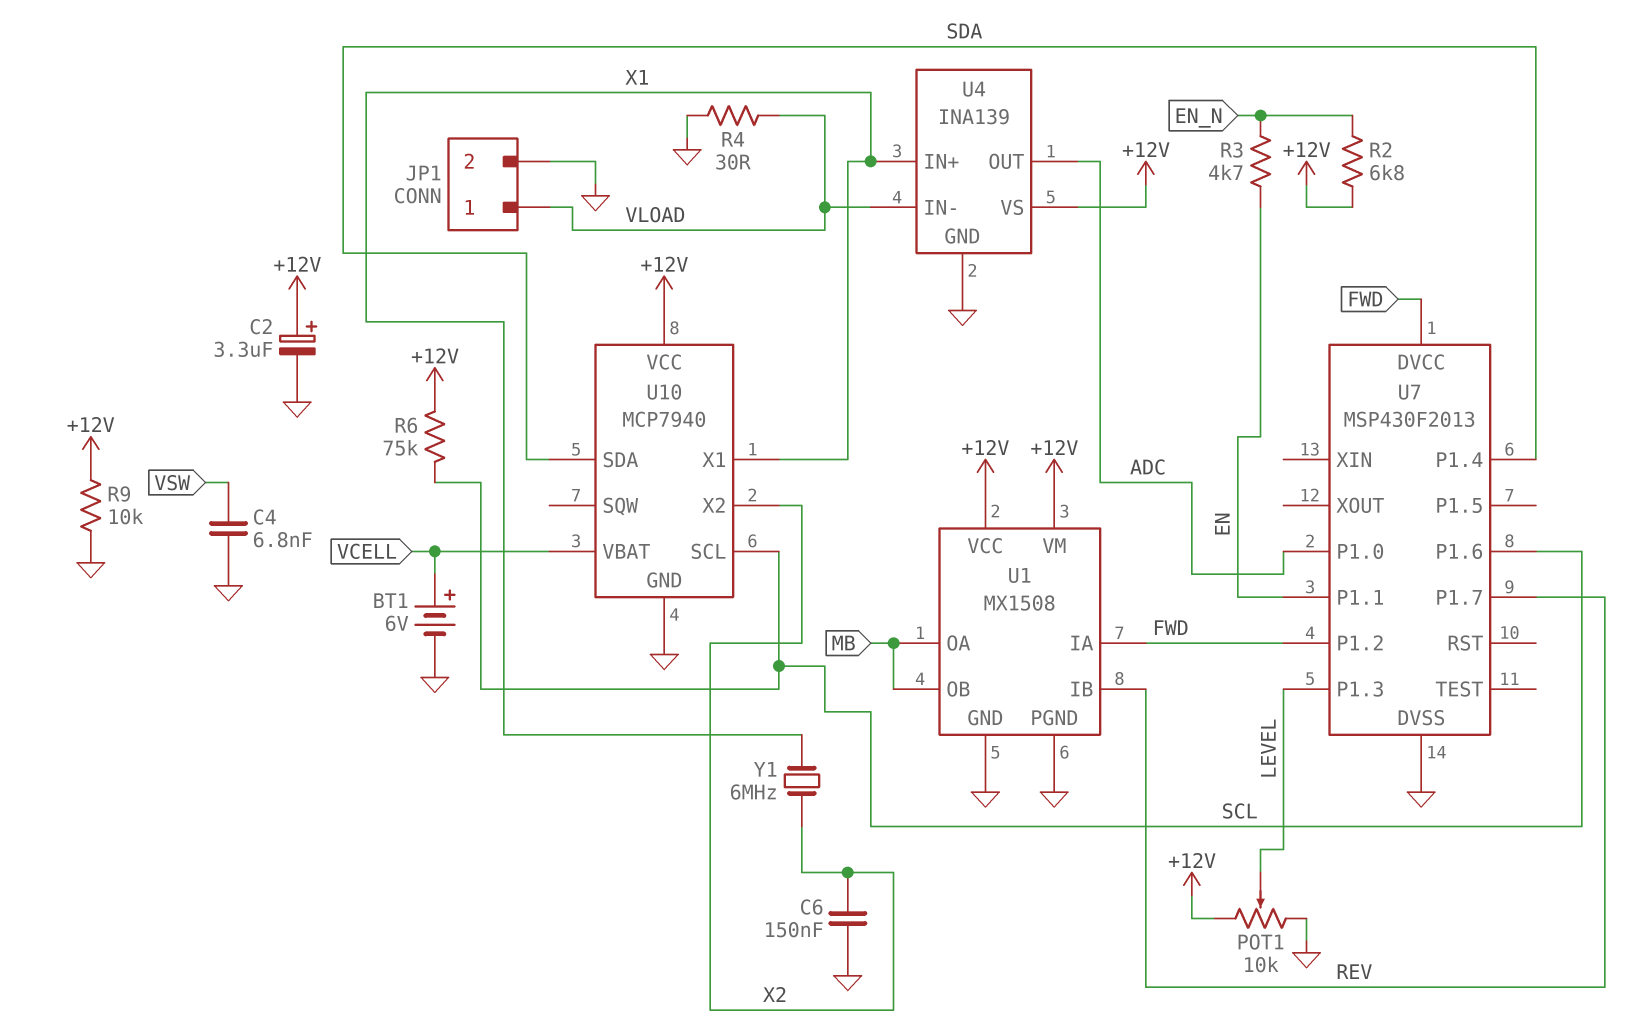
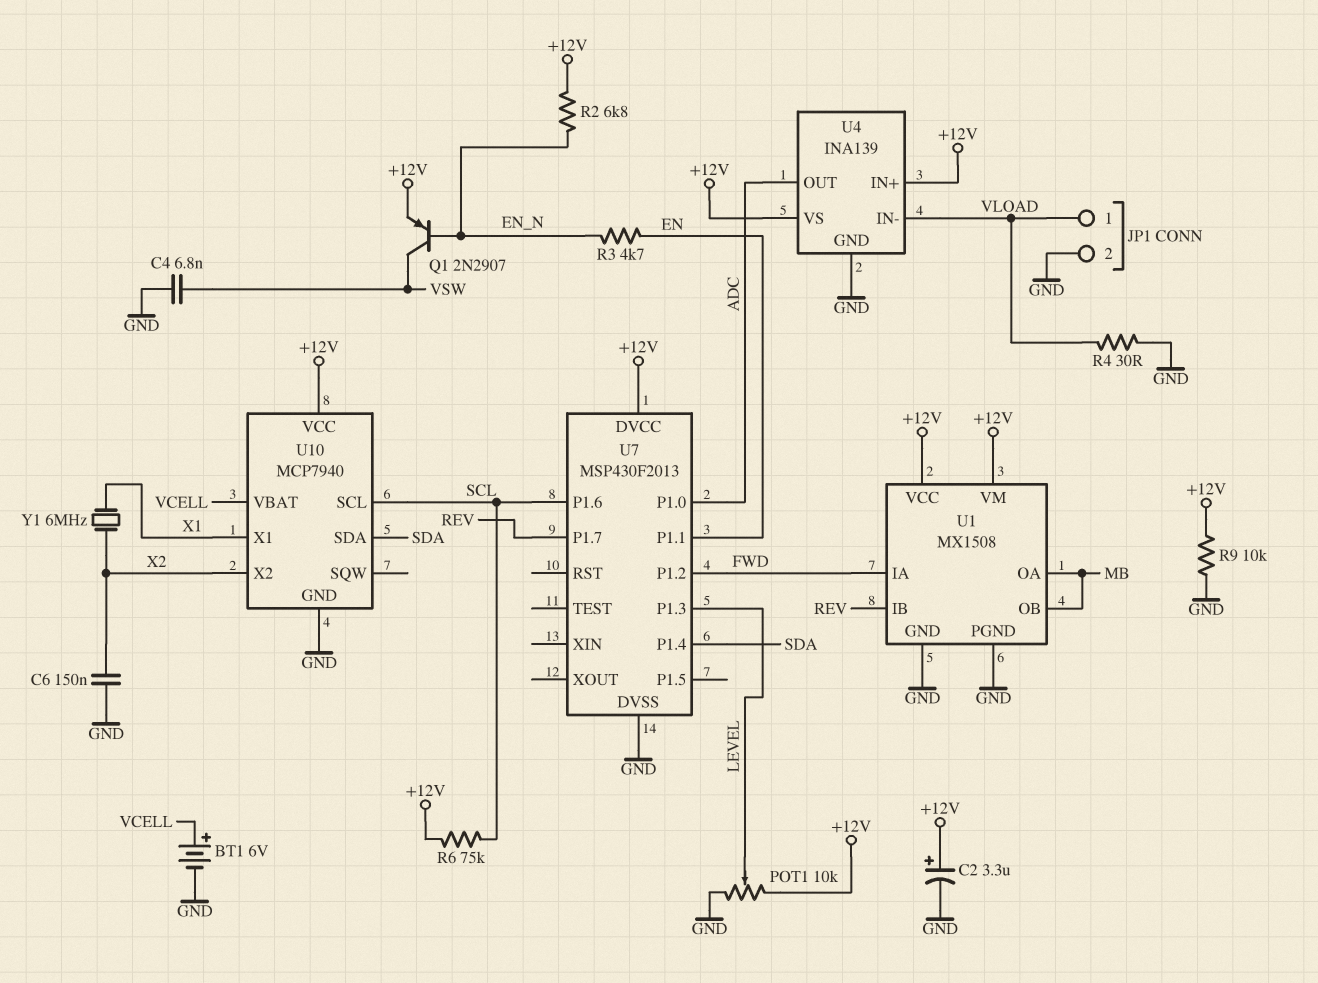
Q1: none -> PNP 2N2907 (B EN_N, C VSW, E +12V)
U4 pin IN+: X1 -> +12V
U7 pin DVCC: FWD -> +12V

